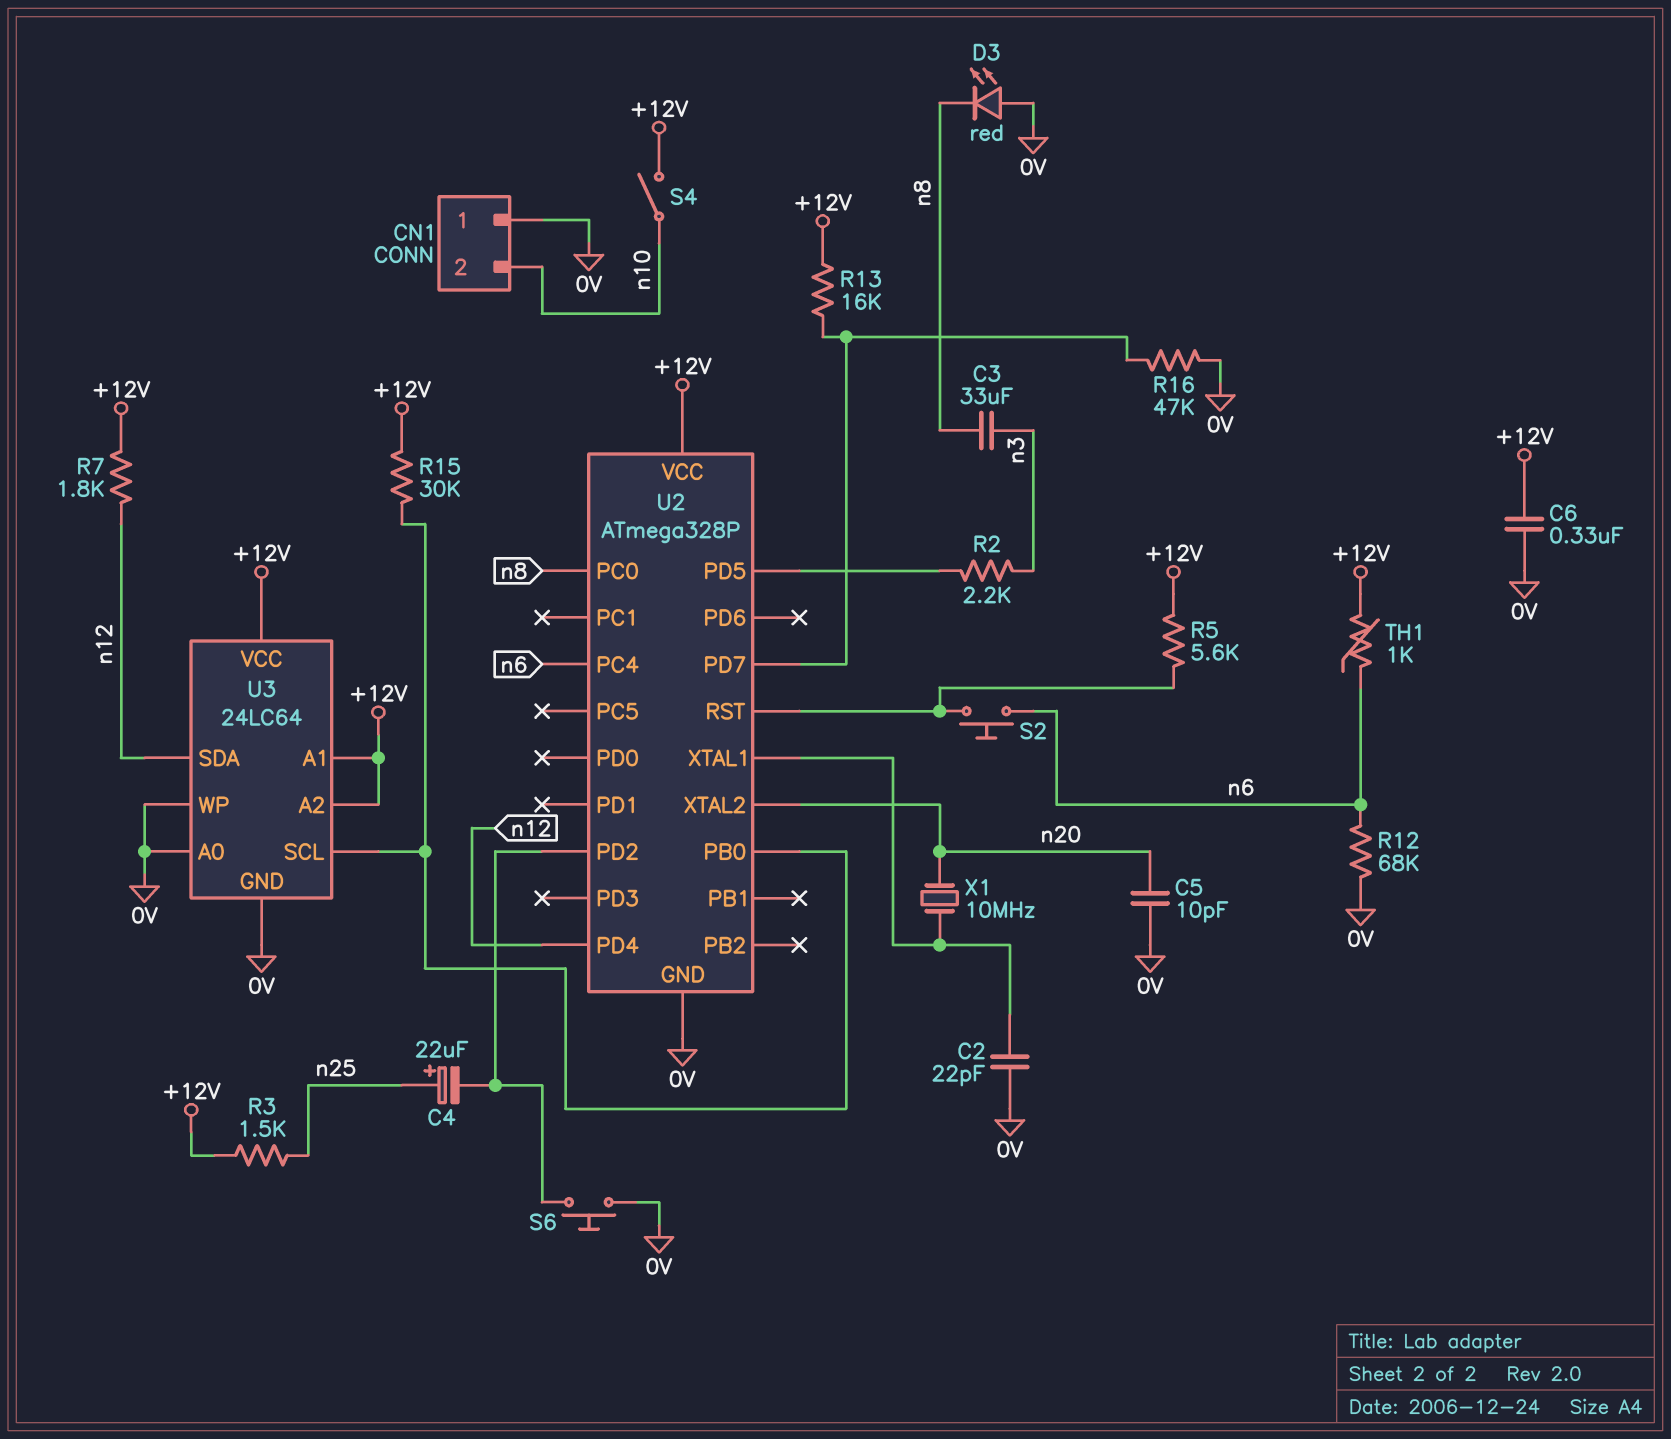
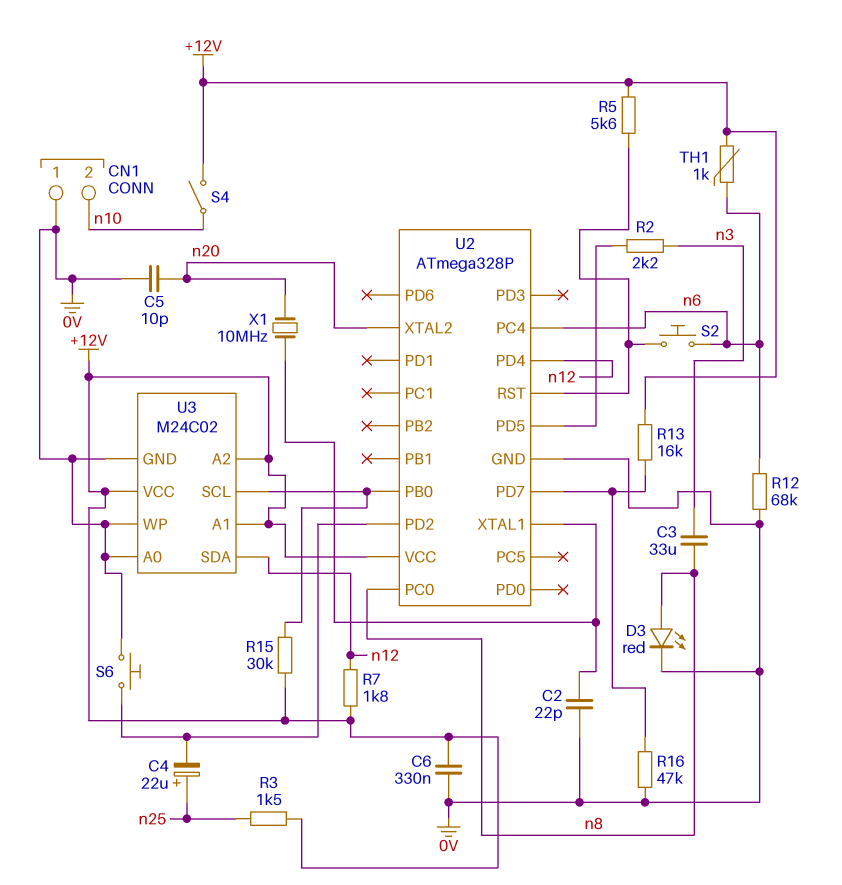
D3: LED red (A 0V, K n8) -> LED red (A n8, K 0V)
U3: 24LC64 -> M24C02

